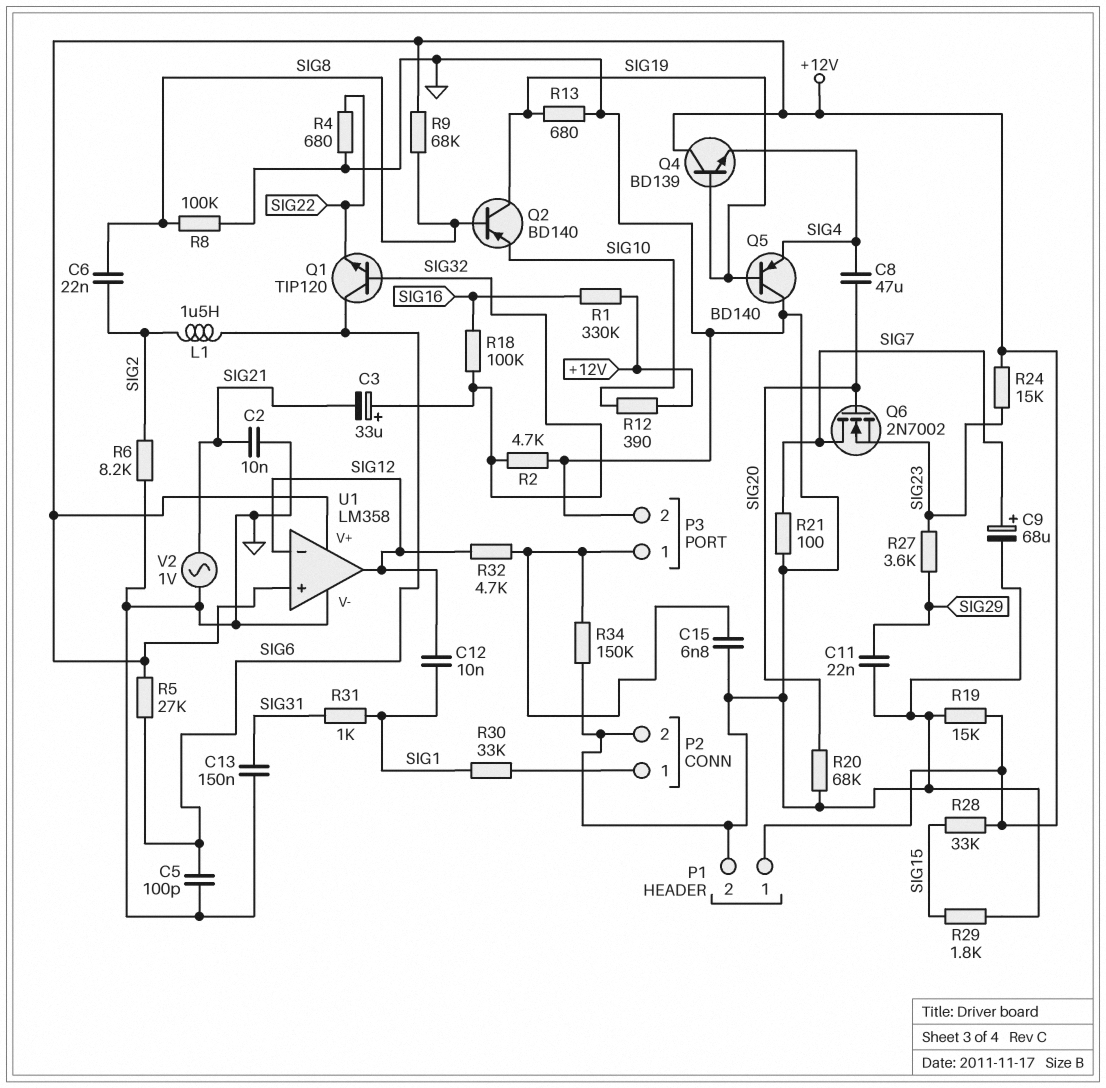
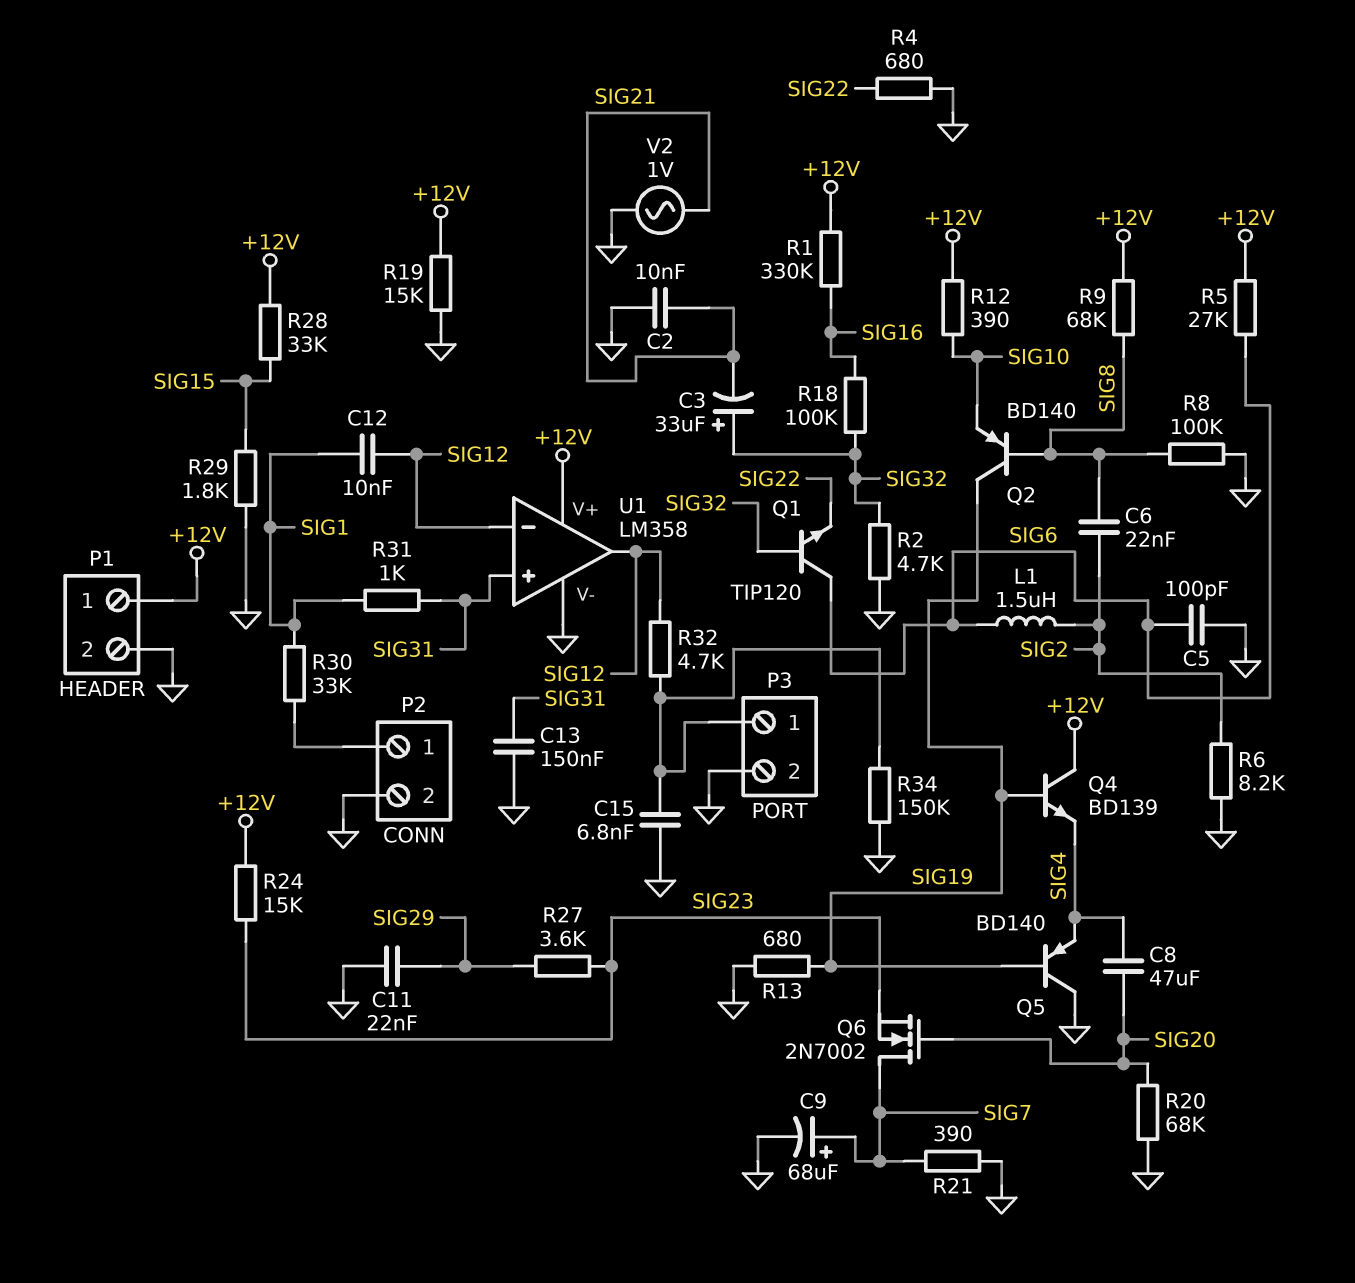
R21: 100 (GND, SIG7) -> 390 (GND, SIG7)
U1 pin in+: +12V -> SIG31

